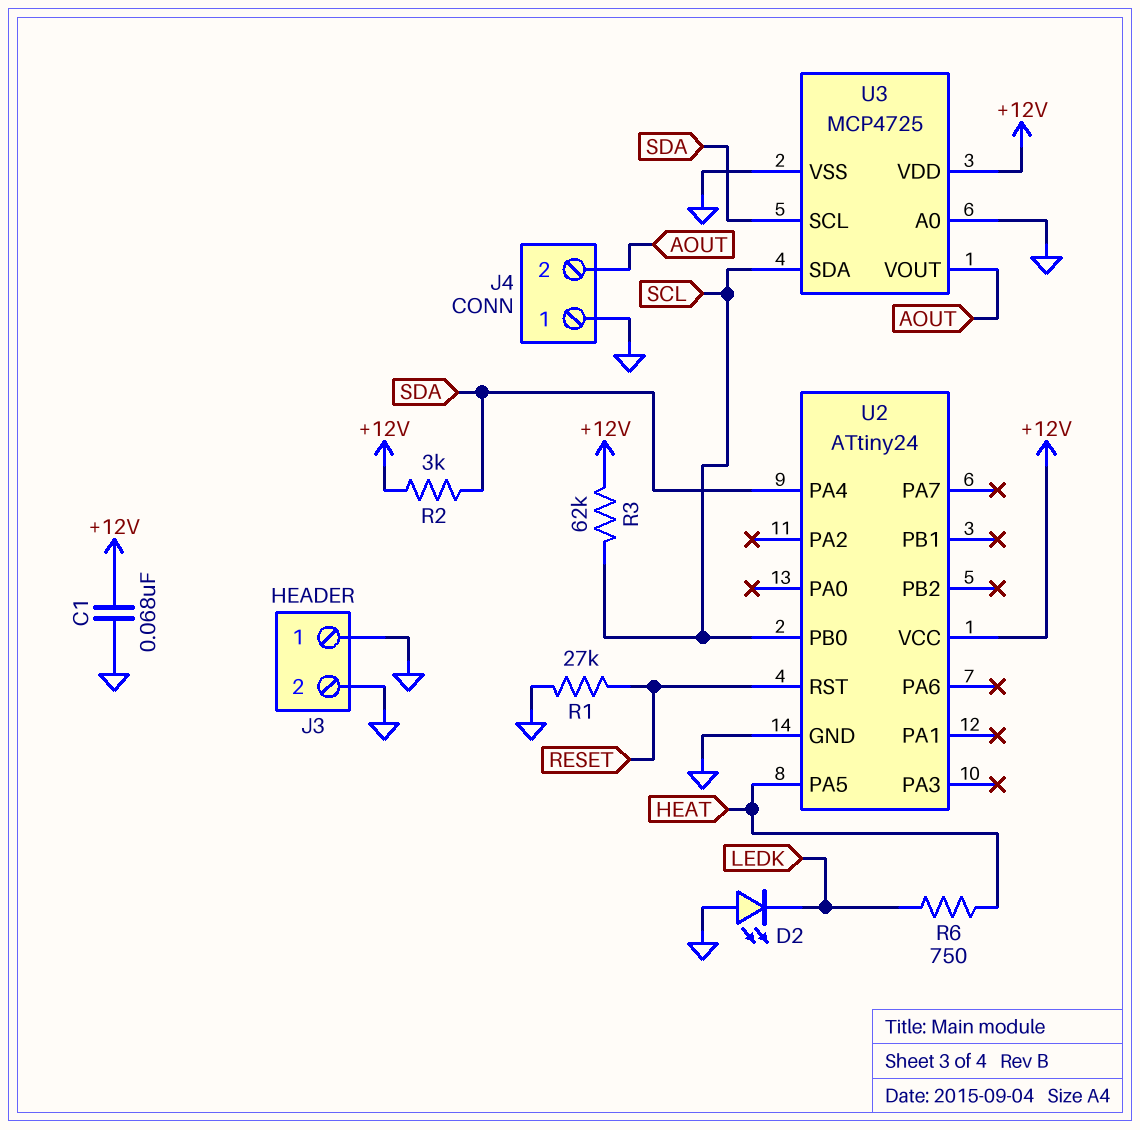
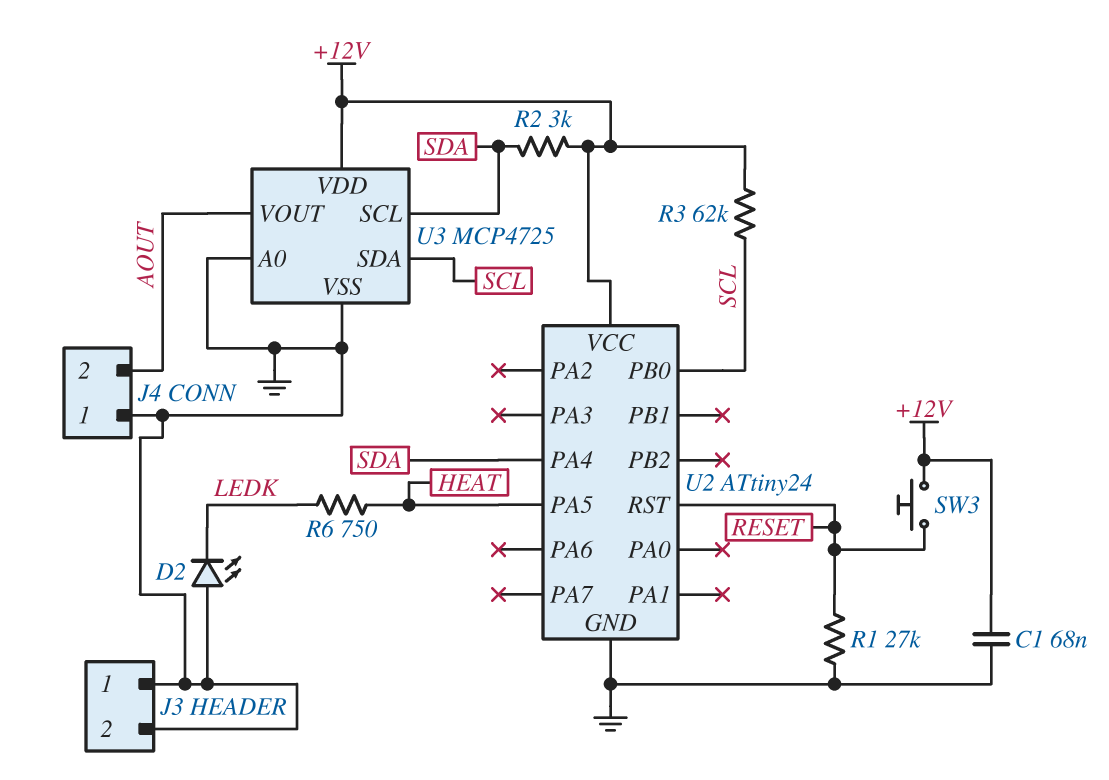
SW3: none -> button (+12V, RESET)

